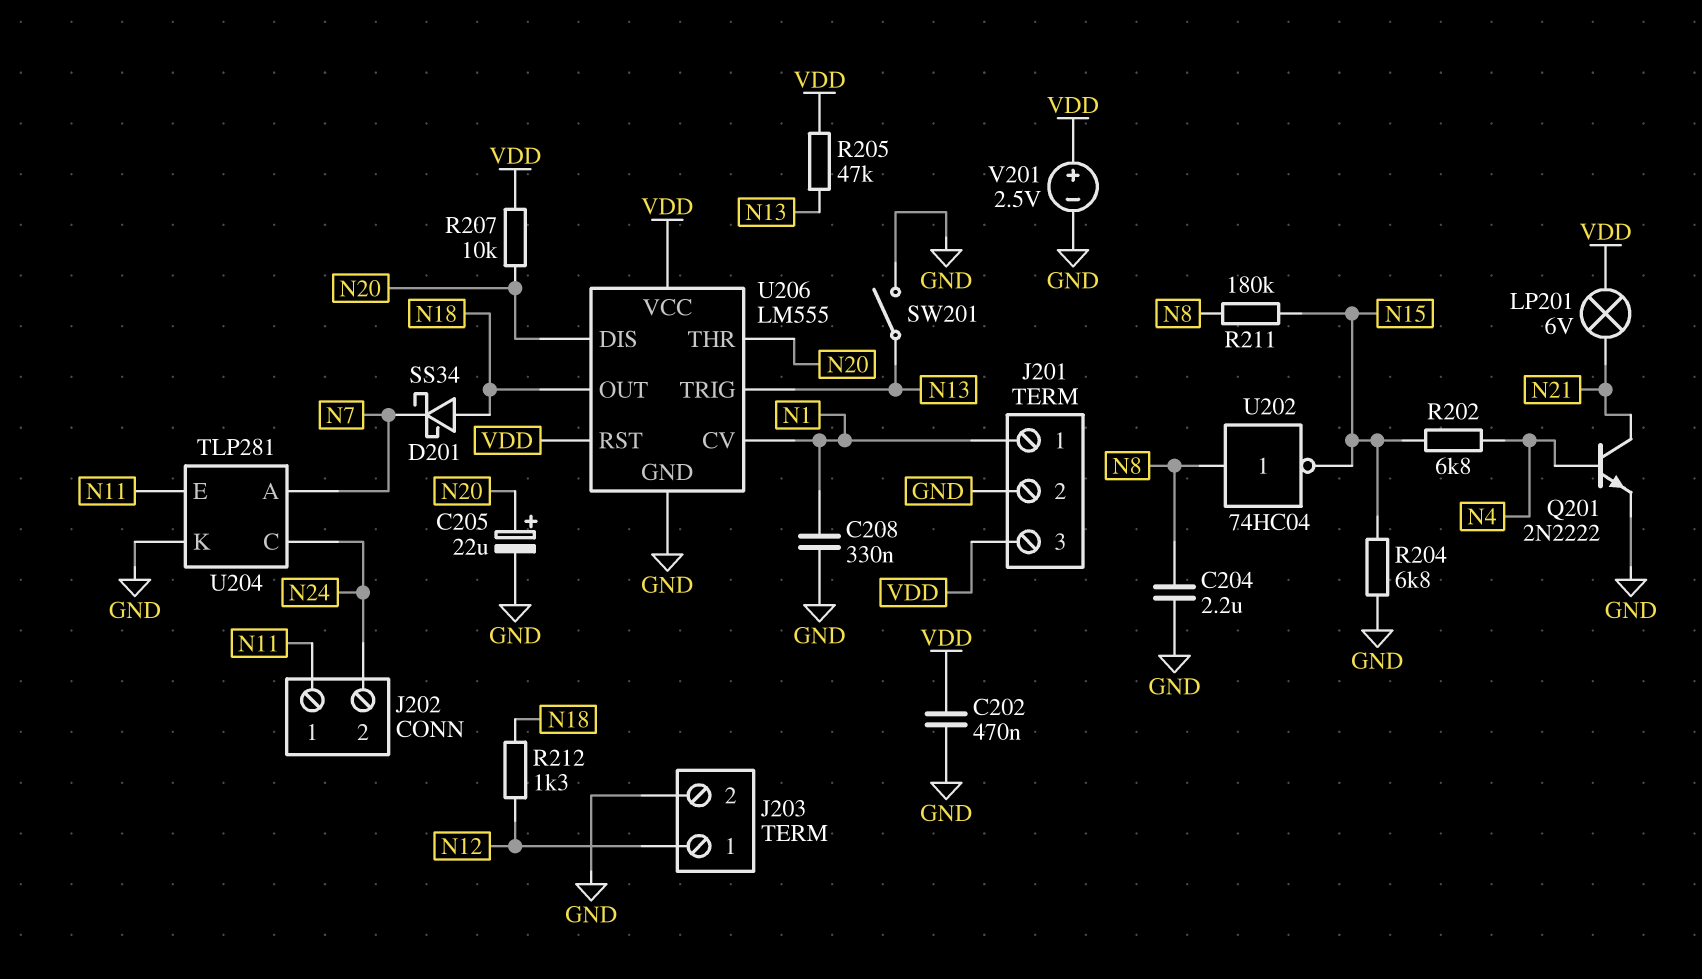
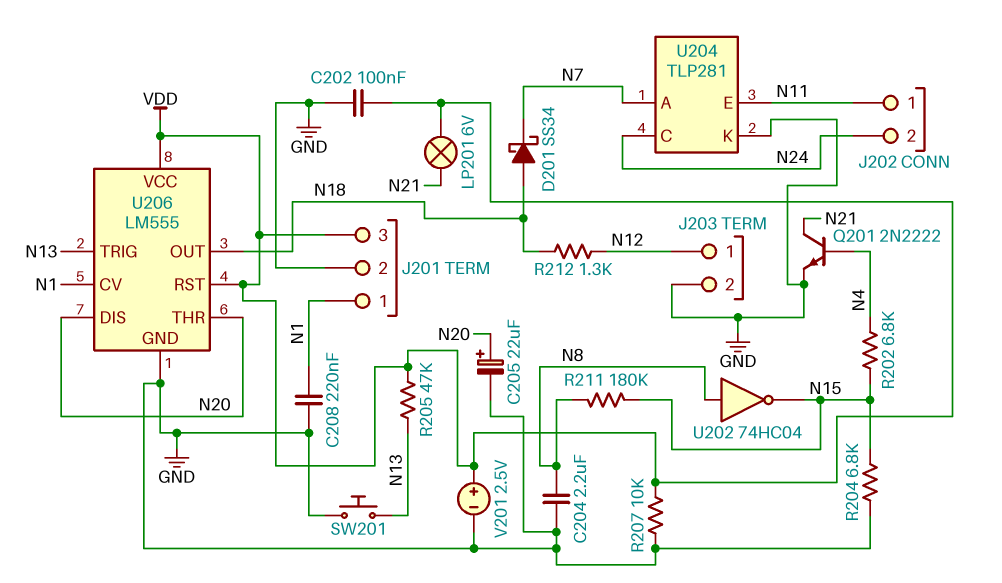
C202: 470nF (GND, VDD) -> 100nF (GND, VDD)
C208: 330nF (GND, N1) -> 220nF (GND, N1)
R207: 10k (N20, VDD) -> 10k (GND, VDD)
SW201: switch (GND, N13) -> button (GND, N13)

